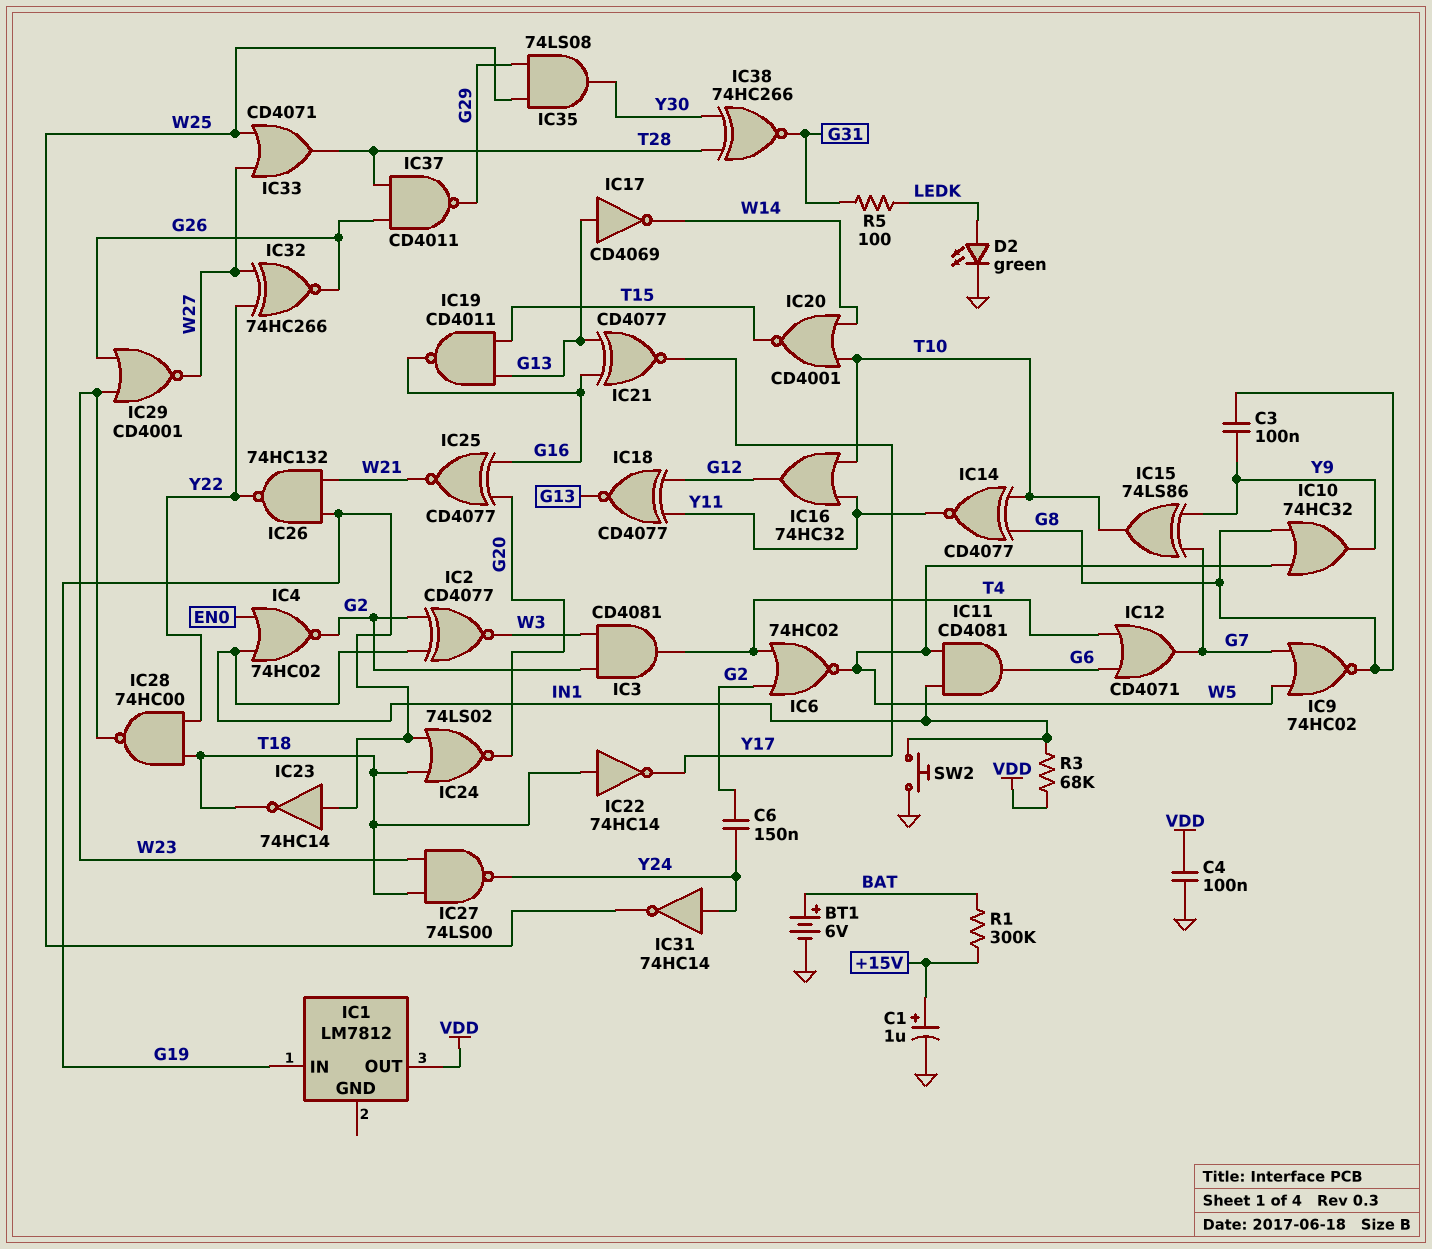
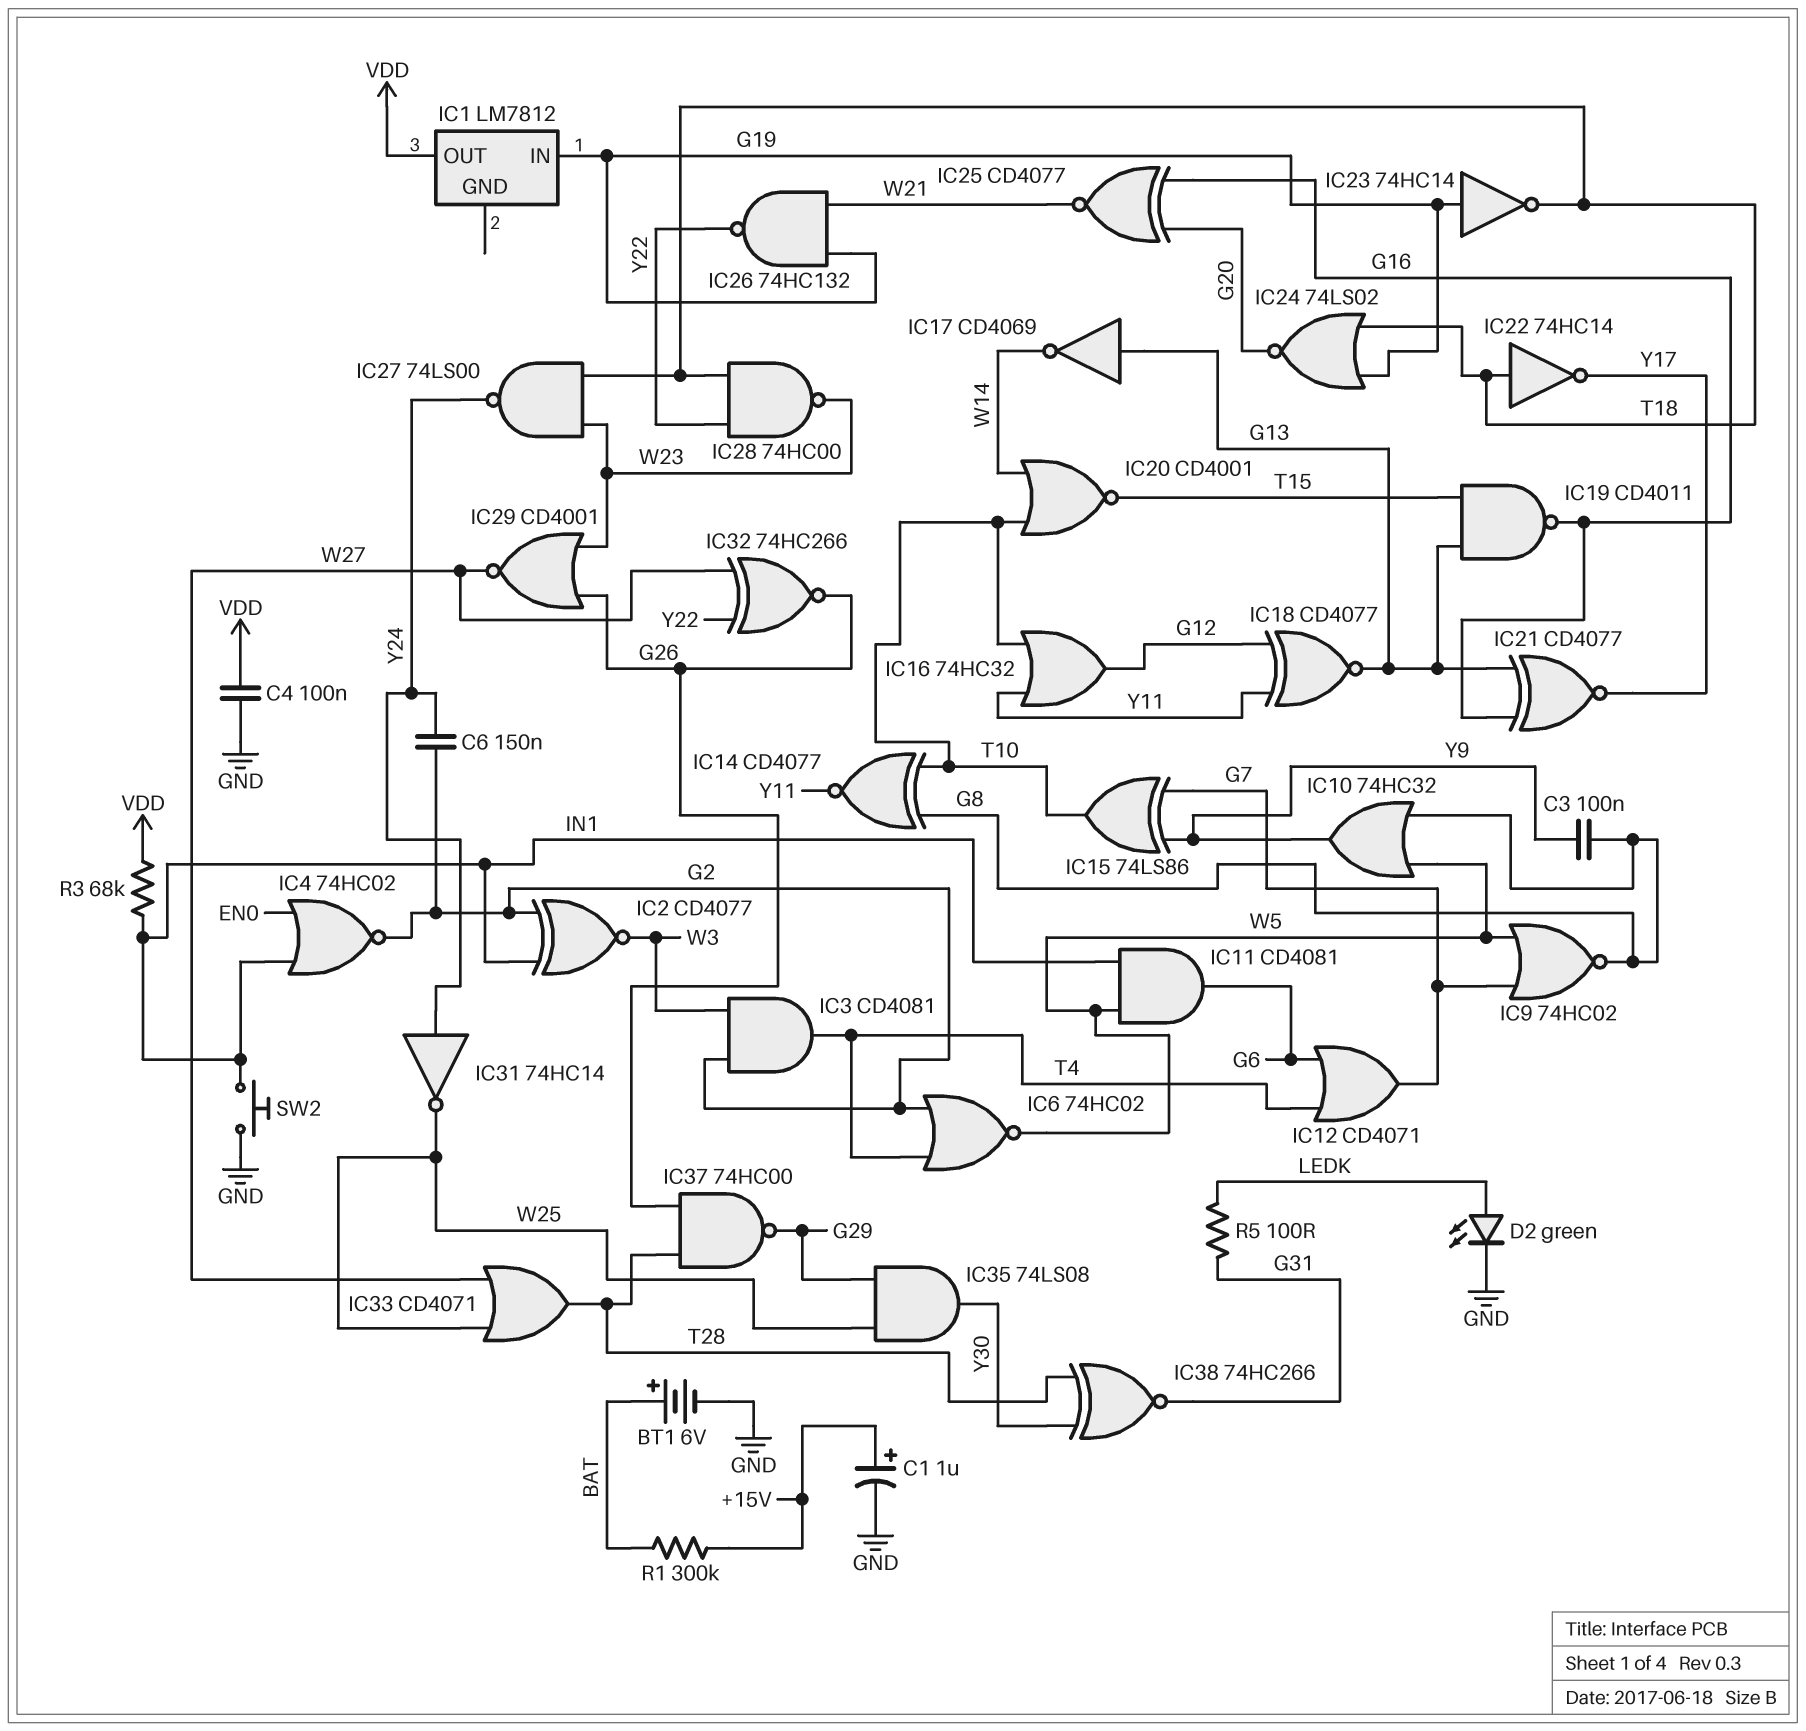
IC37: NAND CD4011 (in G26, in T28, out G29) -> NAND 74HC00 (in G26, in T28, out G29)

